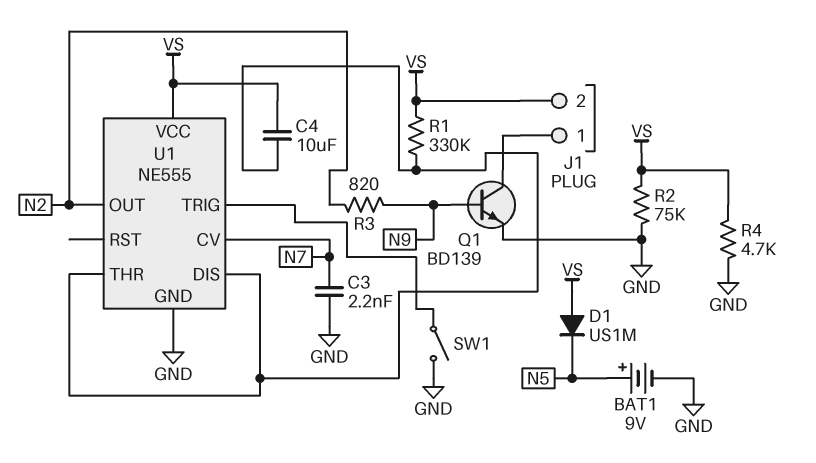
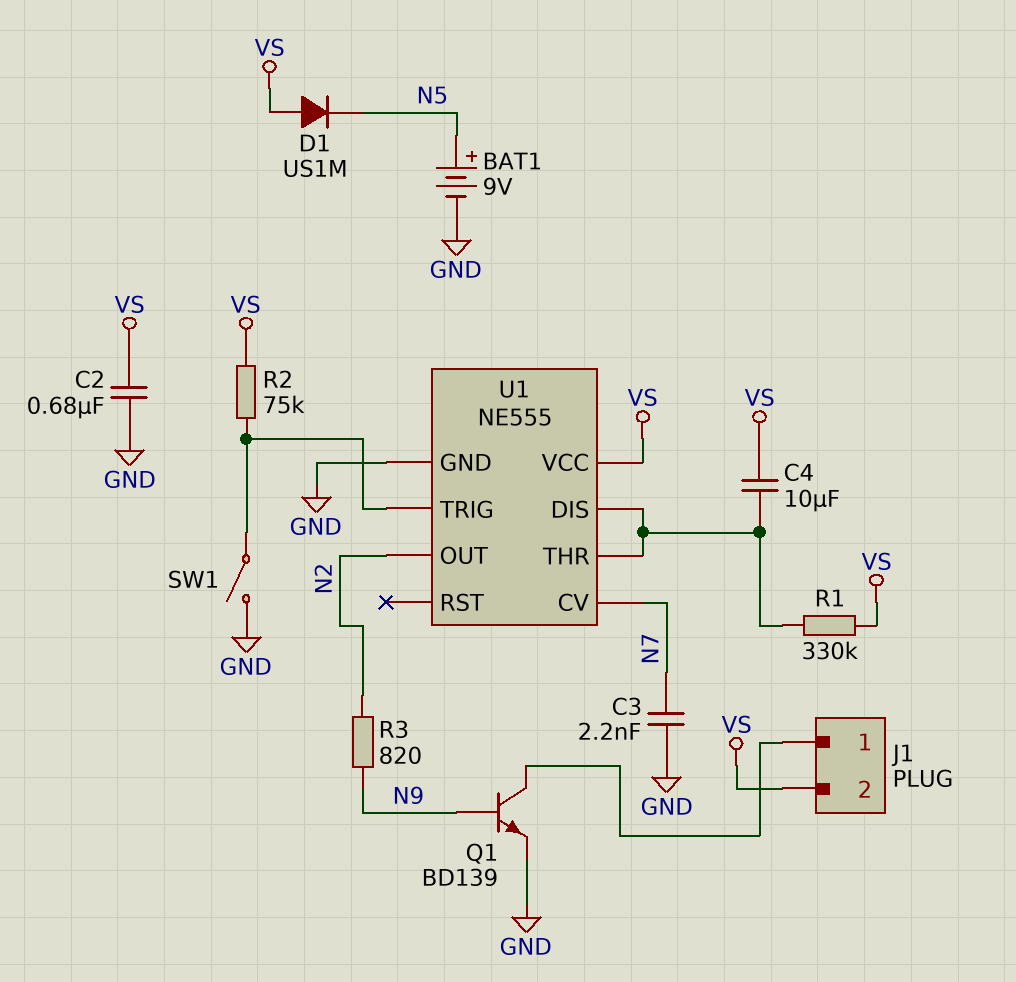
C2: none -> 680nF (GND, VS)
R2: 75k (GND, VS) -> 75k (U1/TRIG, VS)
R4: 4.7k (GND, VS) -> none

